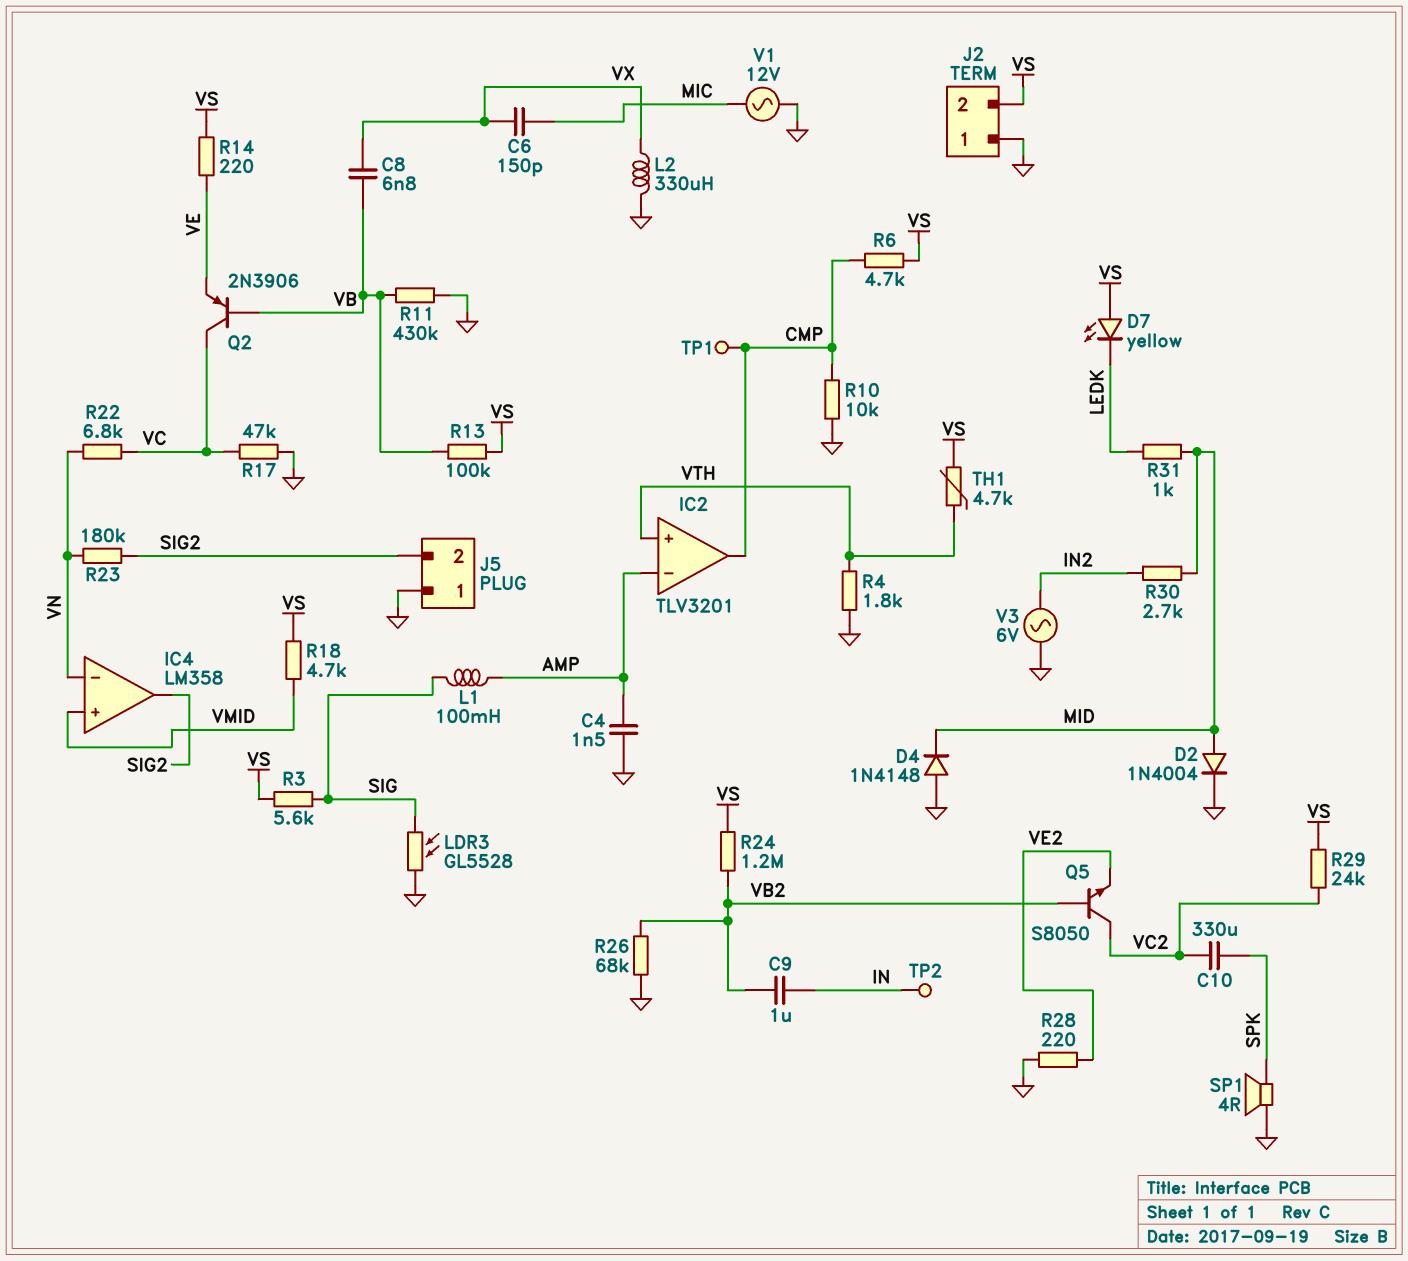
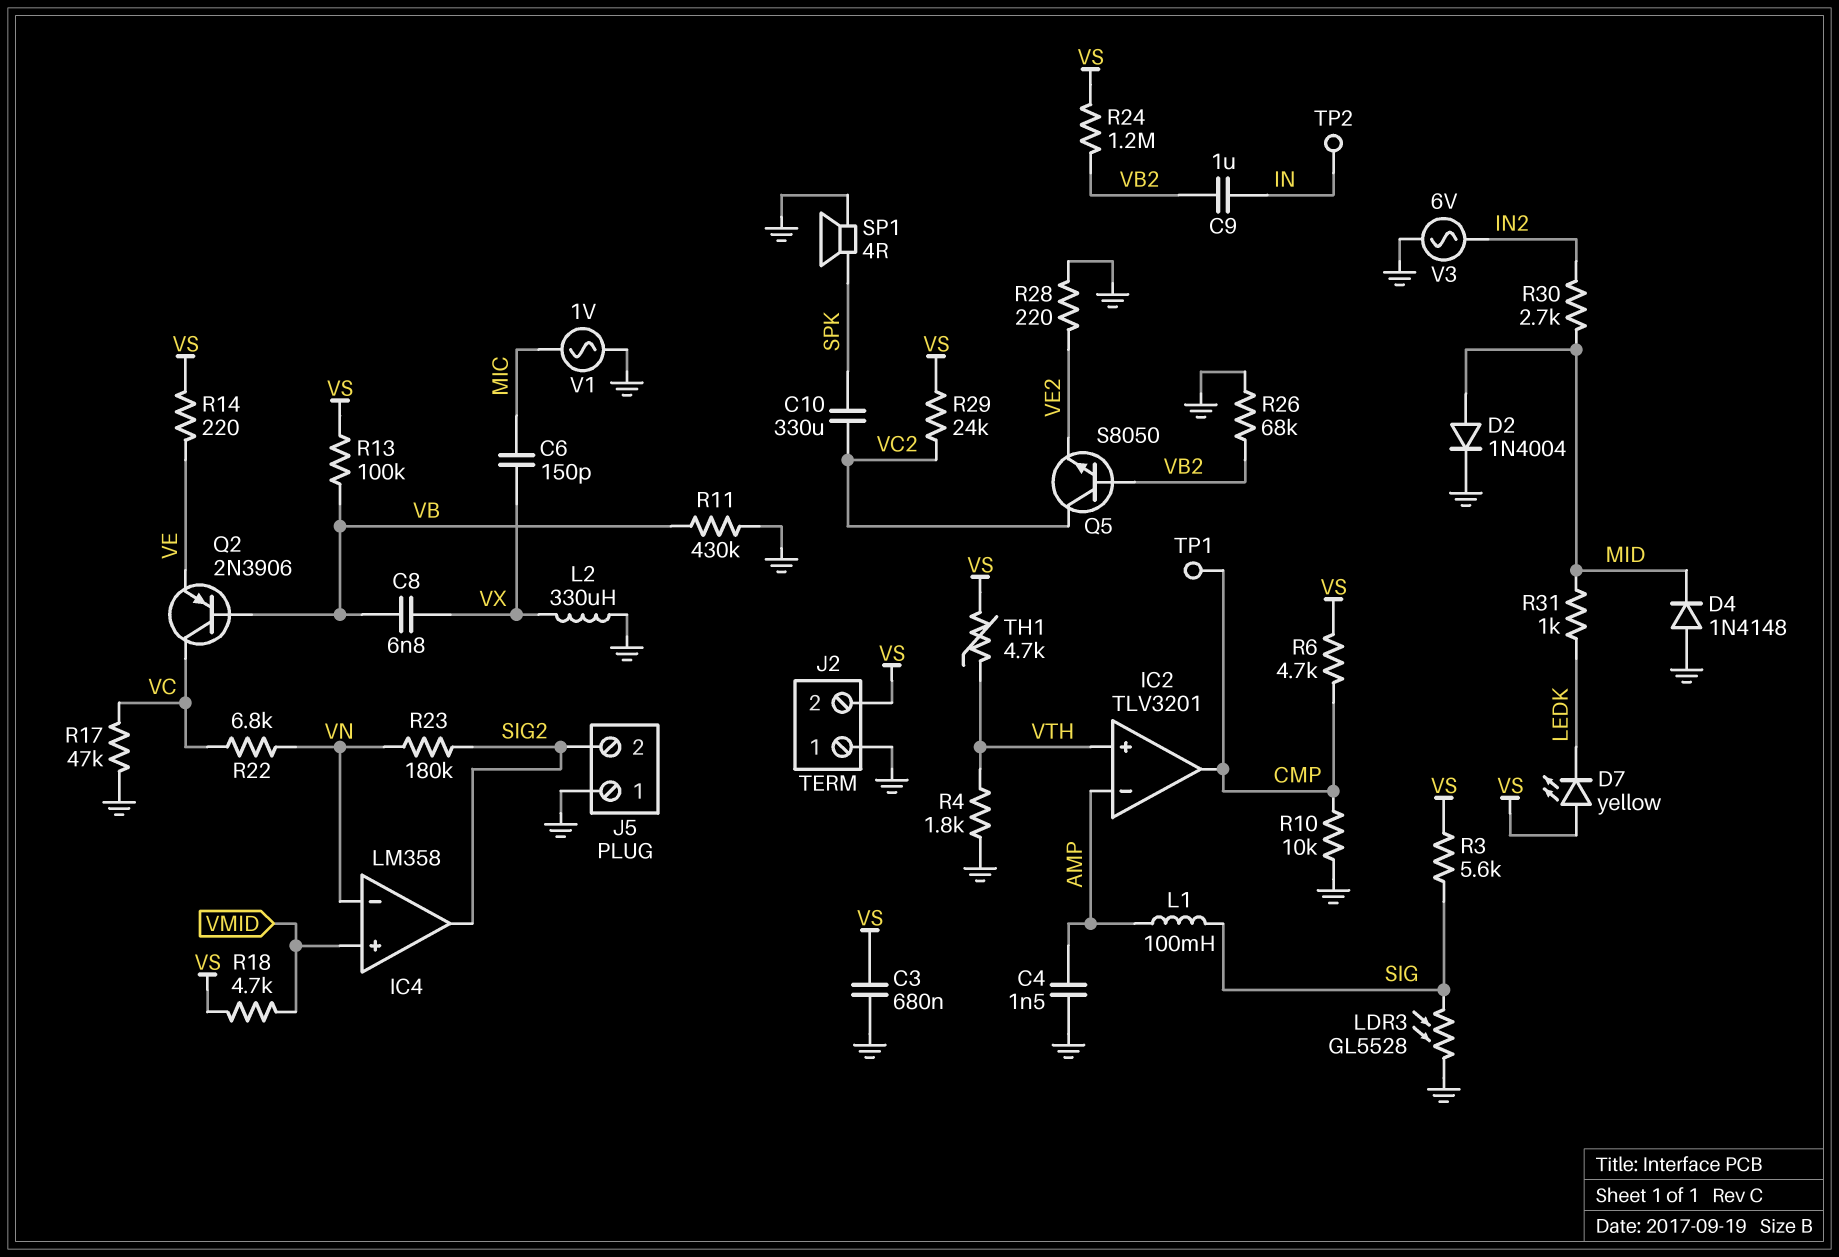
C3: none -> 680nF (GND, VS)
V1: AC 12V (GND, MIC) -> AC 1V (GND, MIC)

